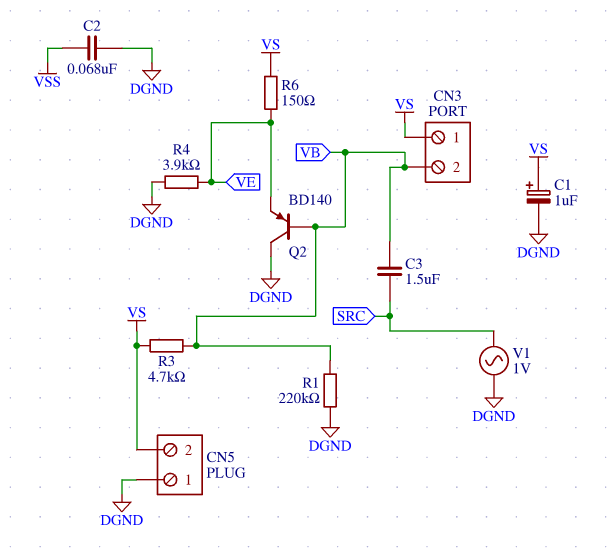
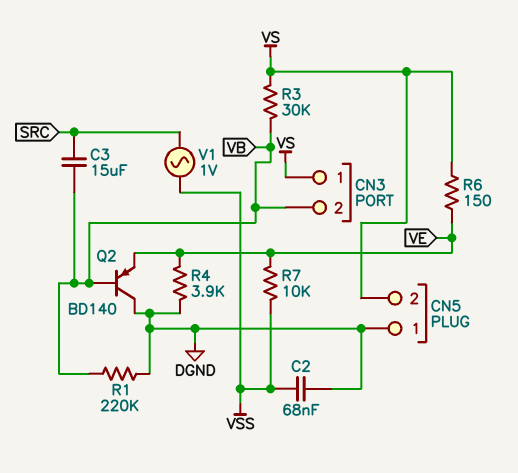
C1: 1uF (plus VS, minus DGND) -> none
C3: 1.5uF (SRC, VB) -> 15uF (SRC, VB)
R3: 4.7k (VB, VS) -> 30k (VB, VS)
R7: none -> 10k (VE, VSS)
V1: AC 1V (DGND, SRC) -> AC 1V (SRC, VSS)

